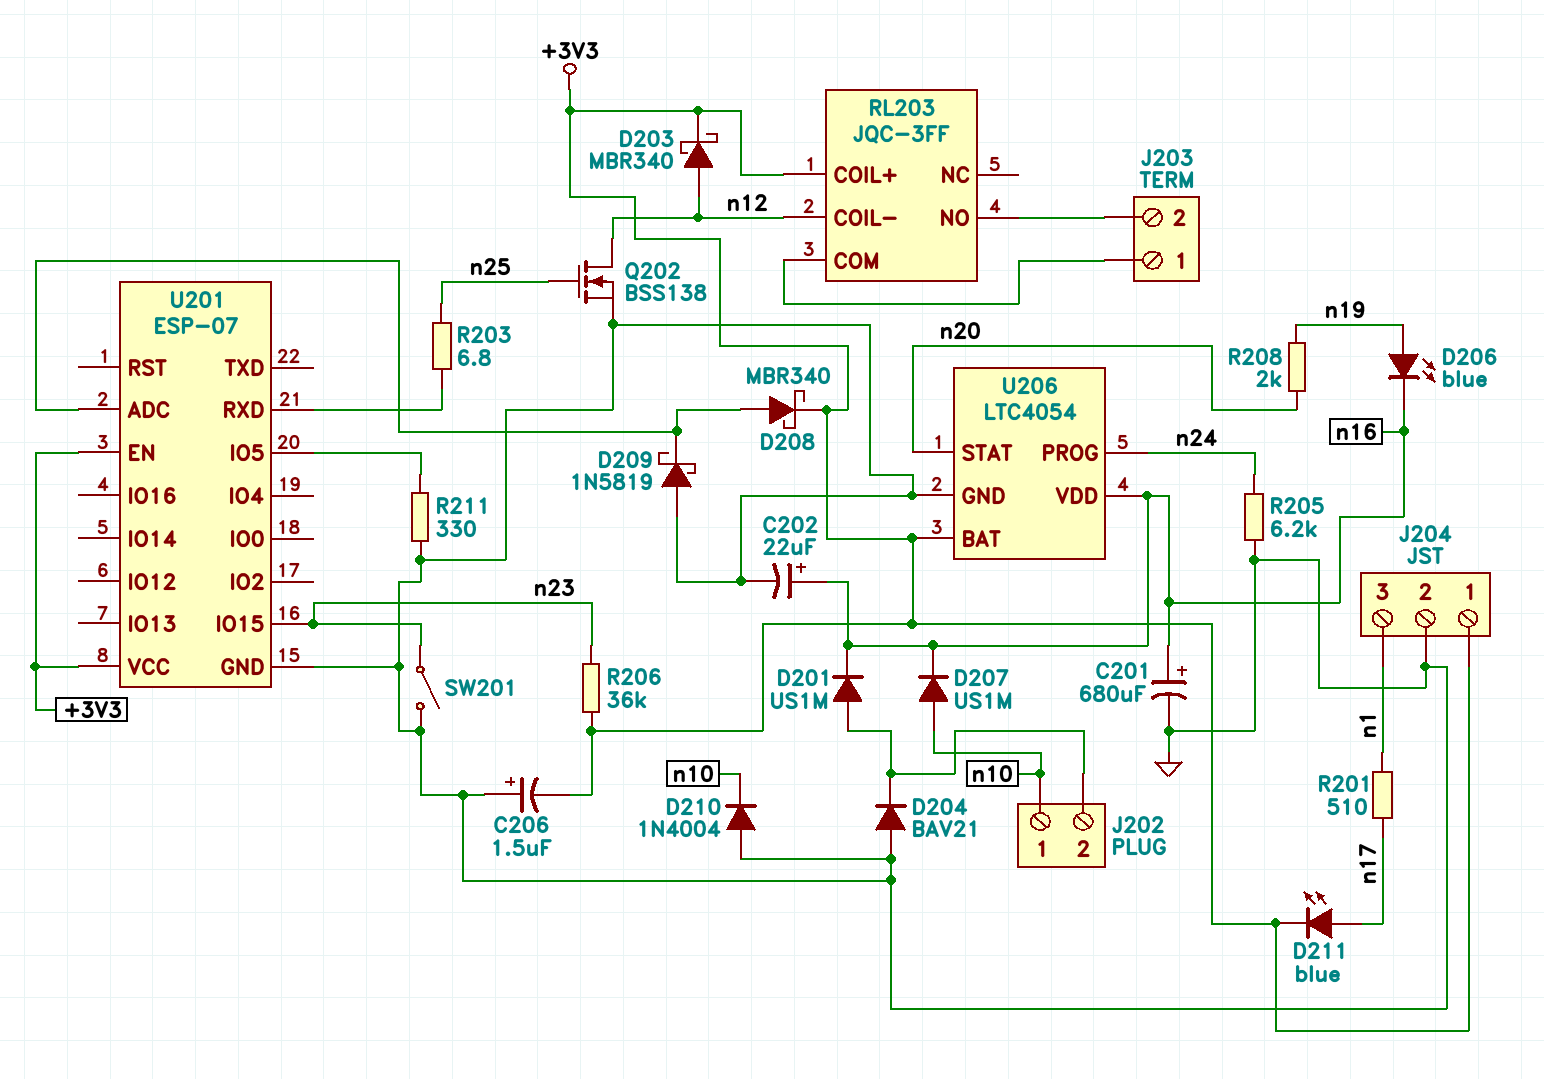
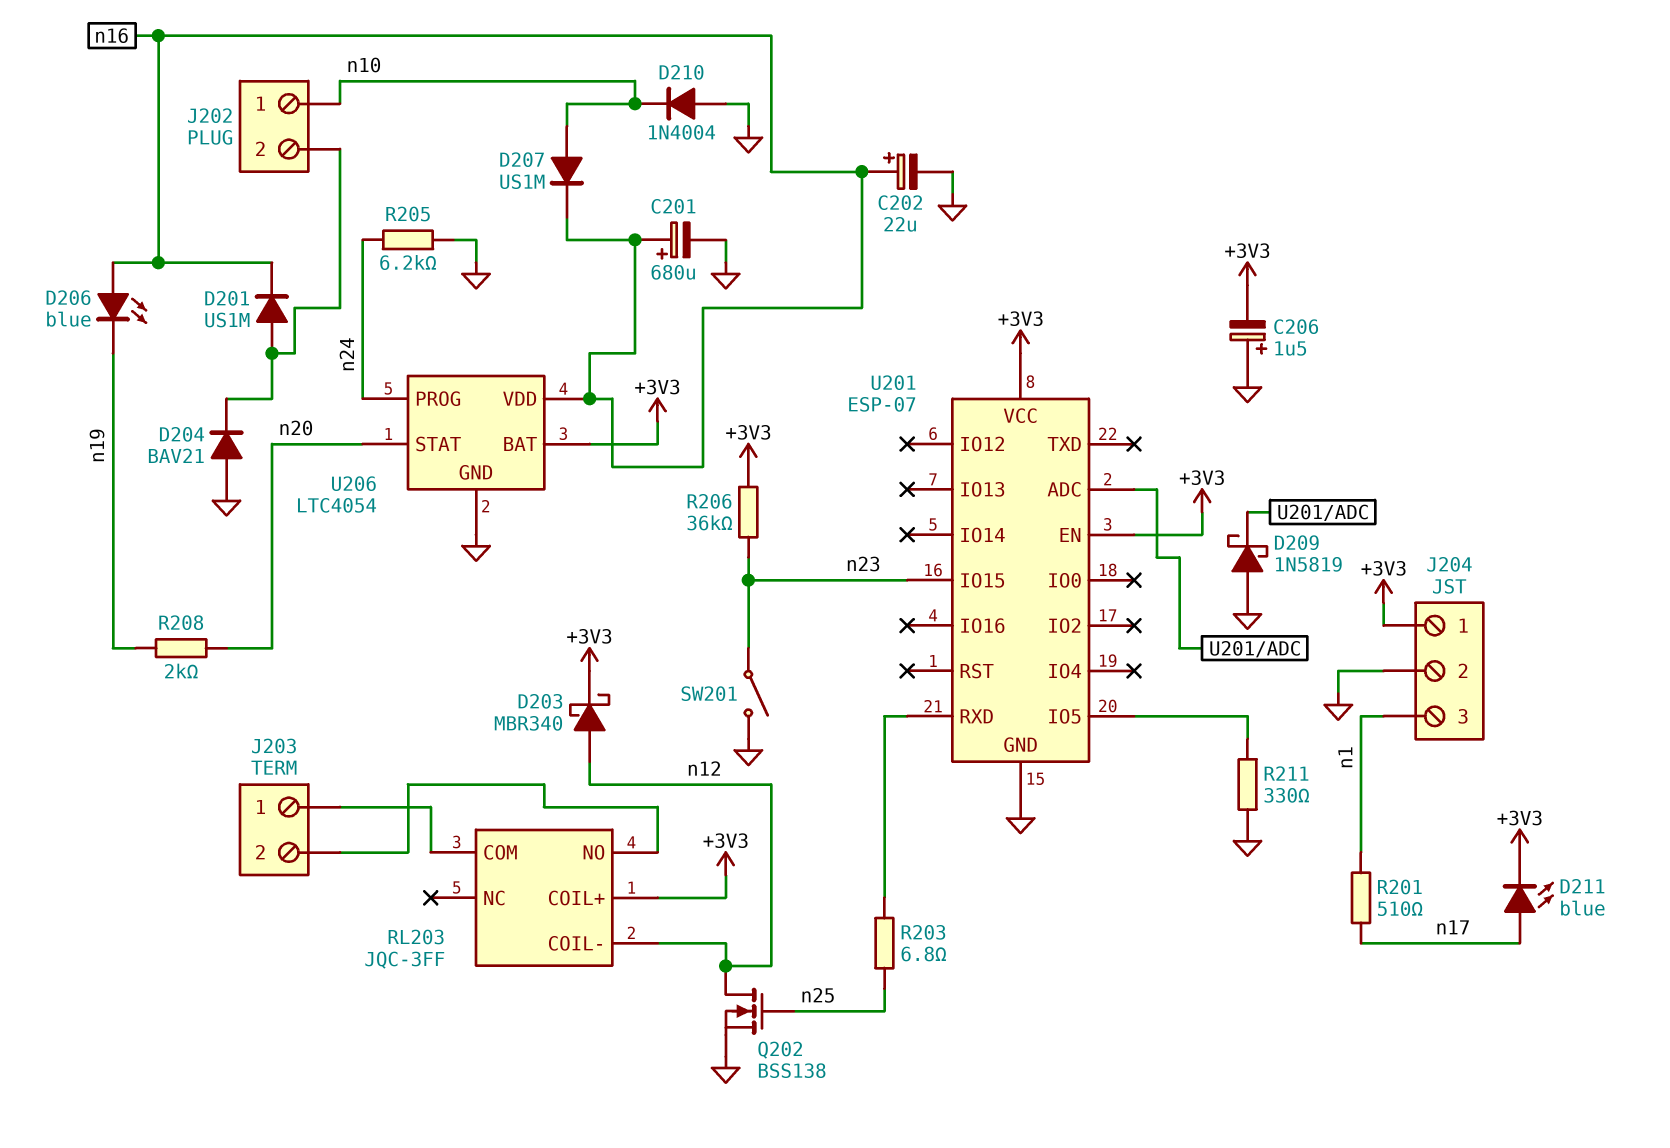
D206: LED blue (A n19, K n16) -> LED blue (A n16, K n19)
D208: schottky MBR340 (A U201/ADC, K +3V3) -> none

